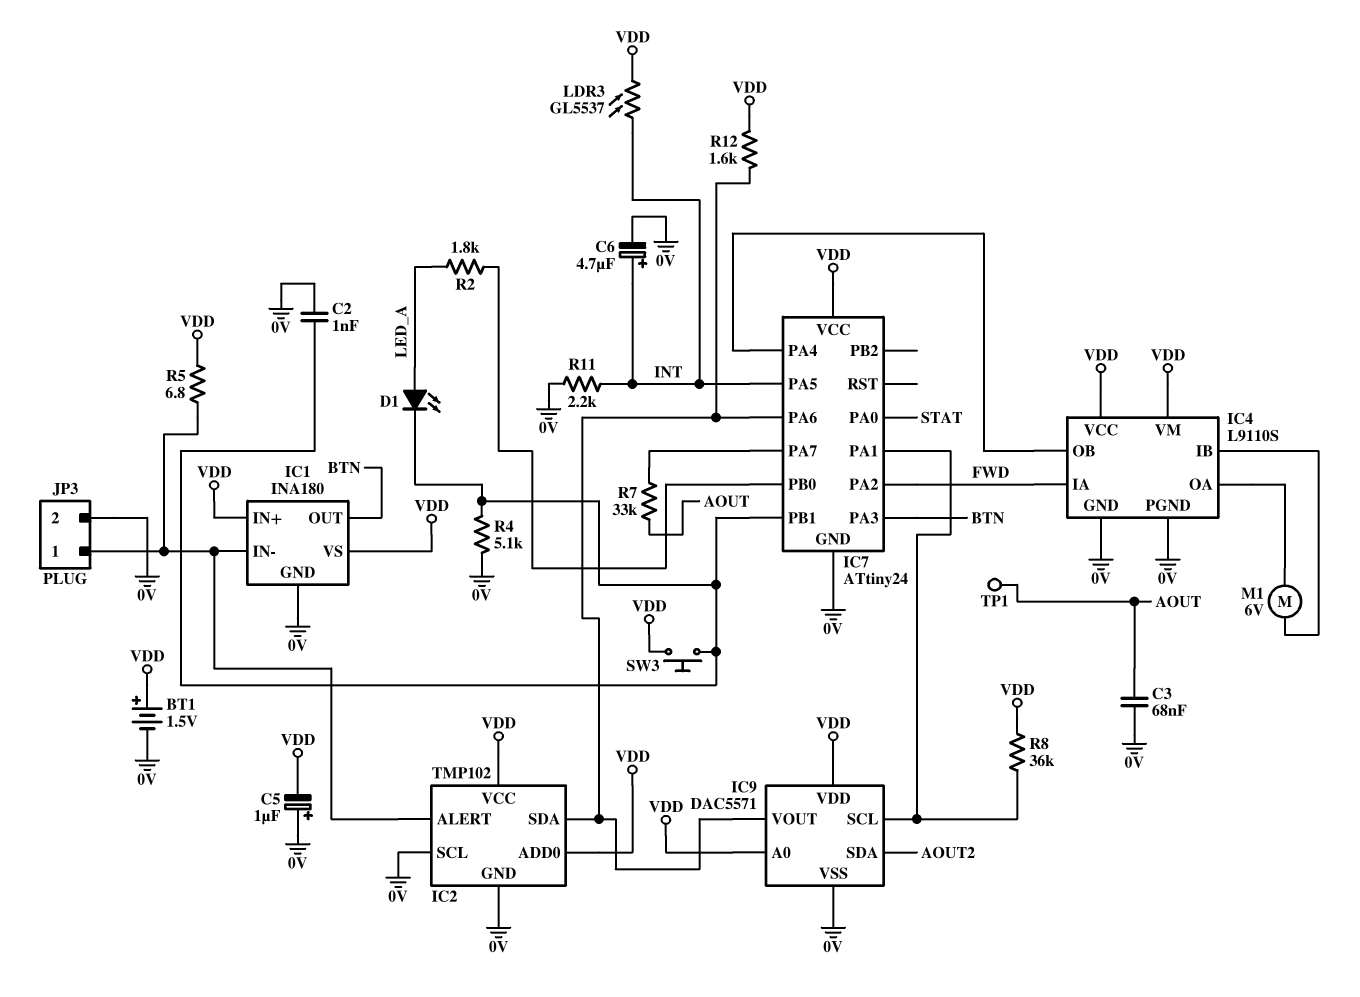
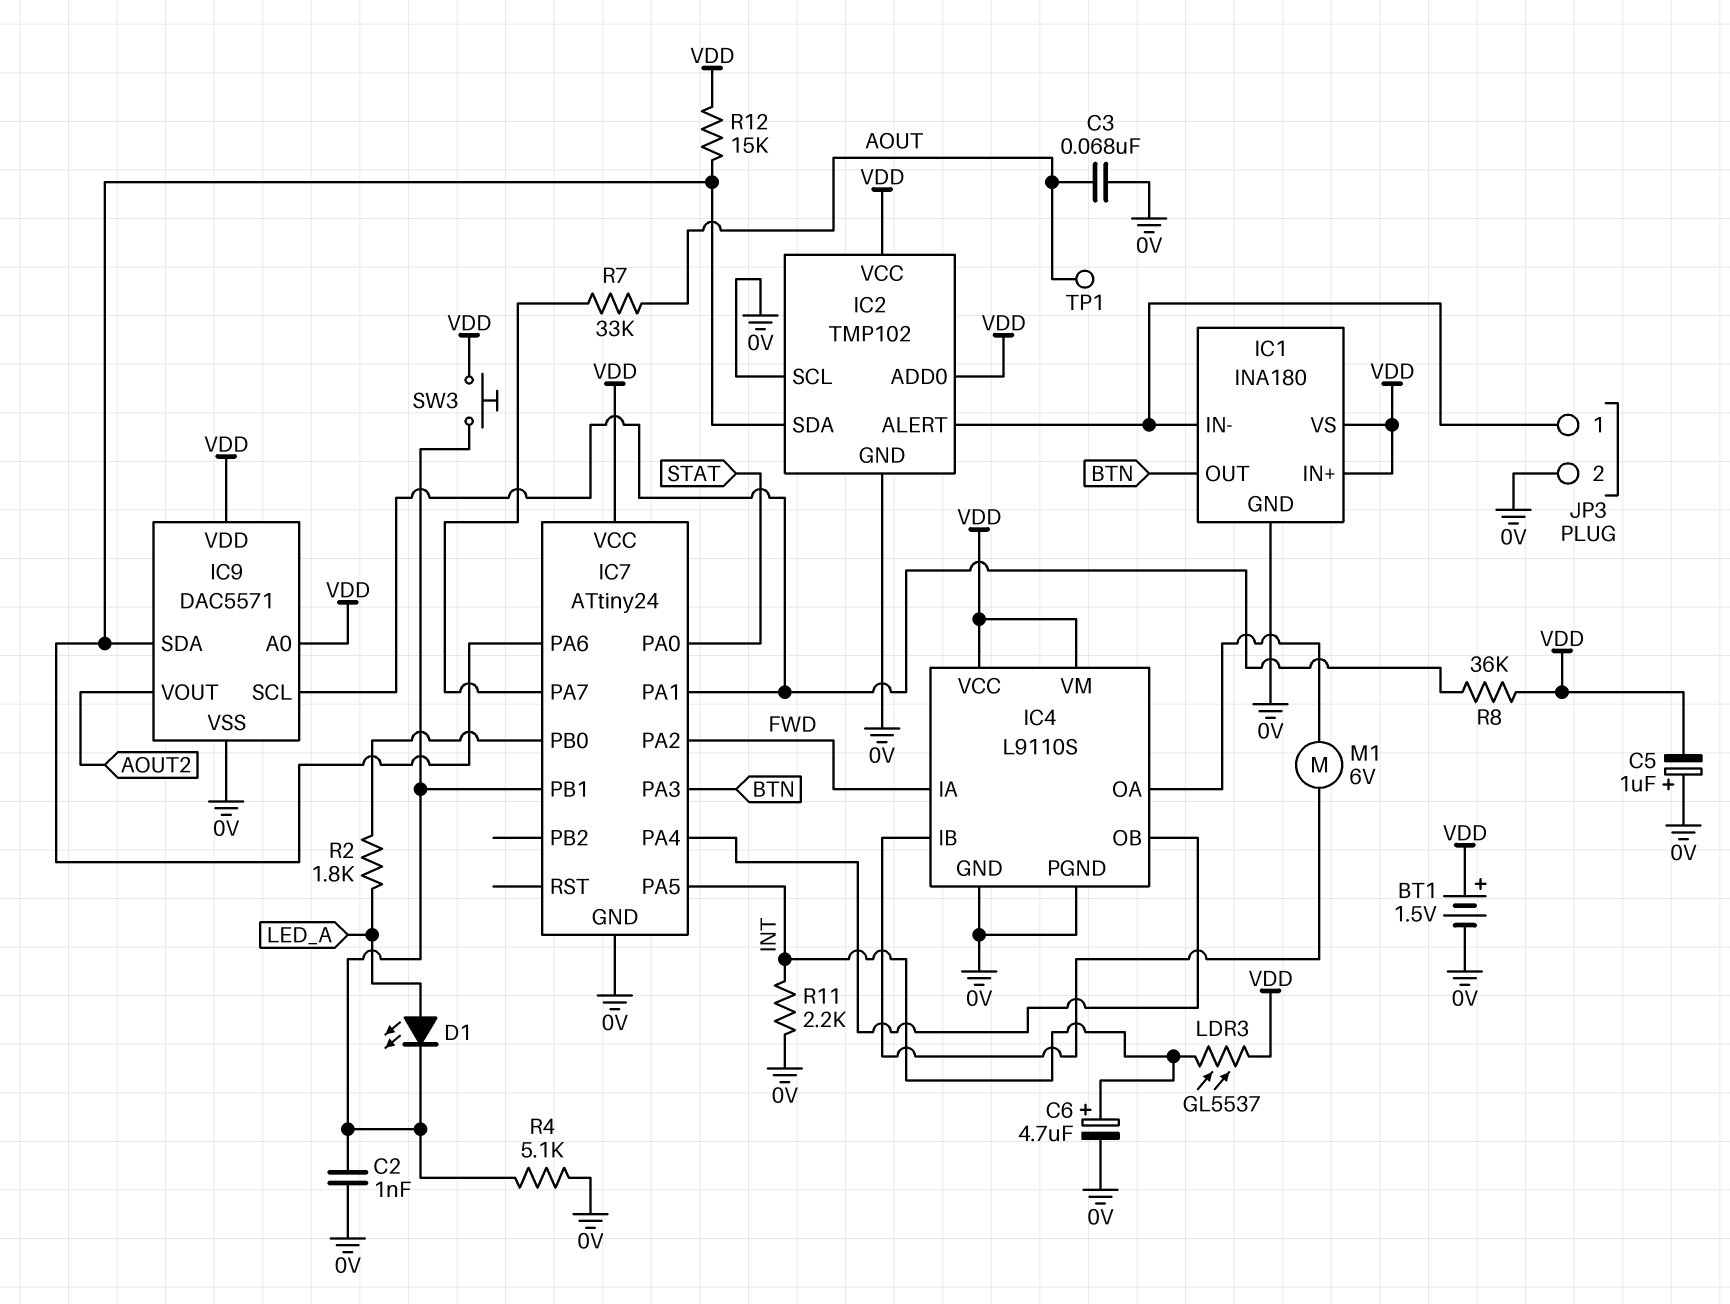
IC9 pin SDA: AOUT2 -> IC2/SDA
IC9 pin VOUT: IC2/SDA -> AOUT2
R5: 6.8 (IC1/IN-, VDD) -> none
R12: 1.6k (IC2/SDA, VDD) -> 15k (IC2/SDA, VDD)

